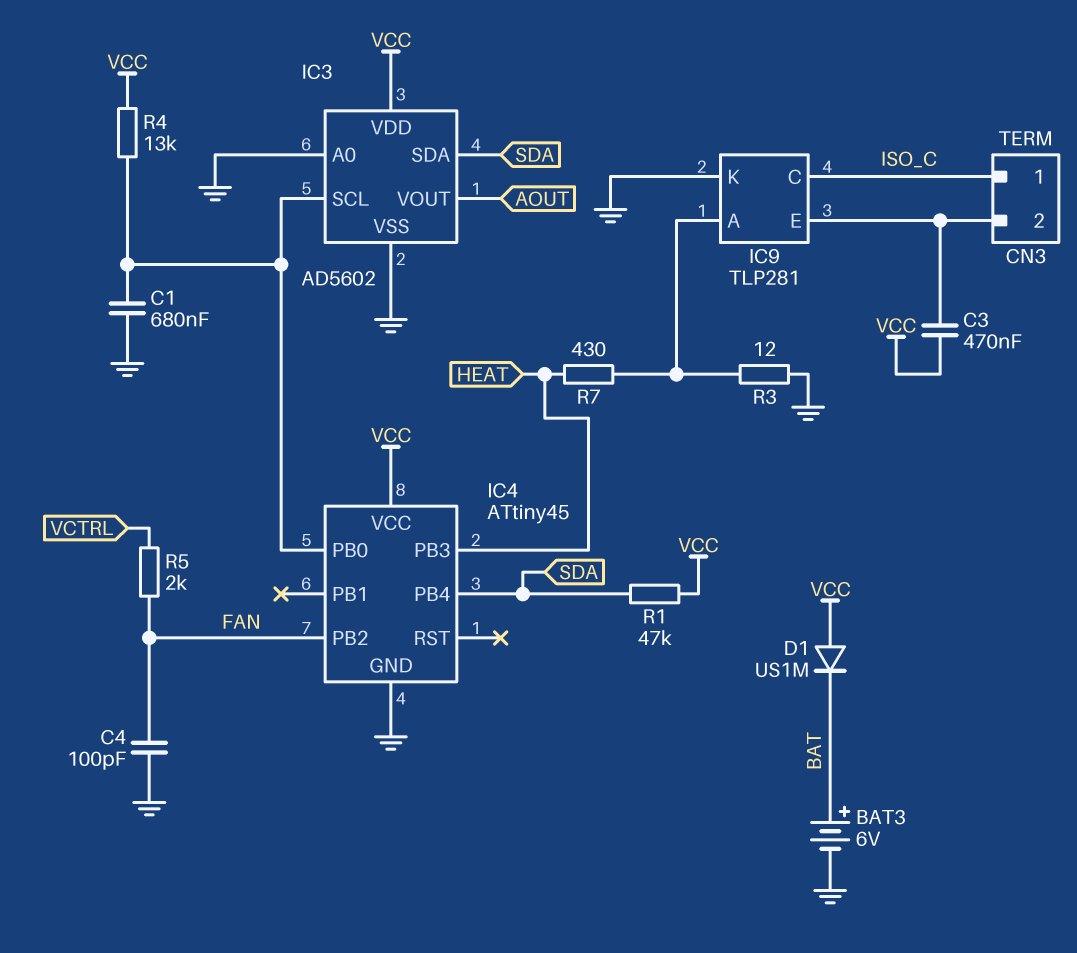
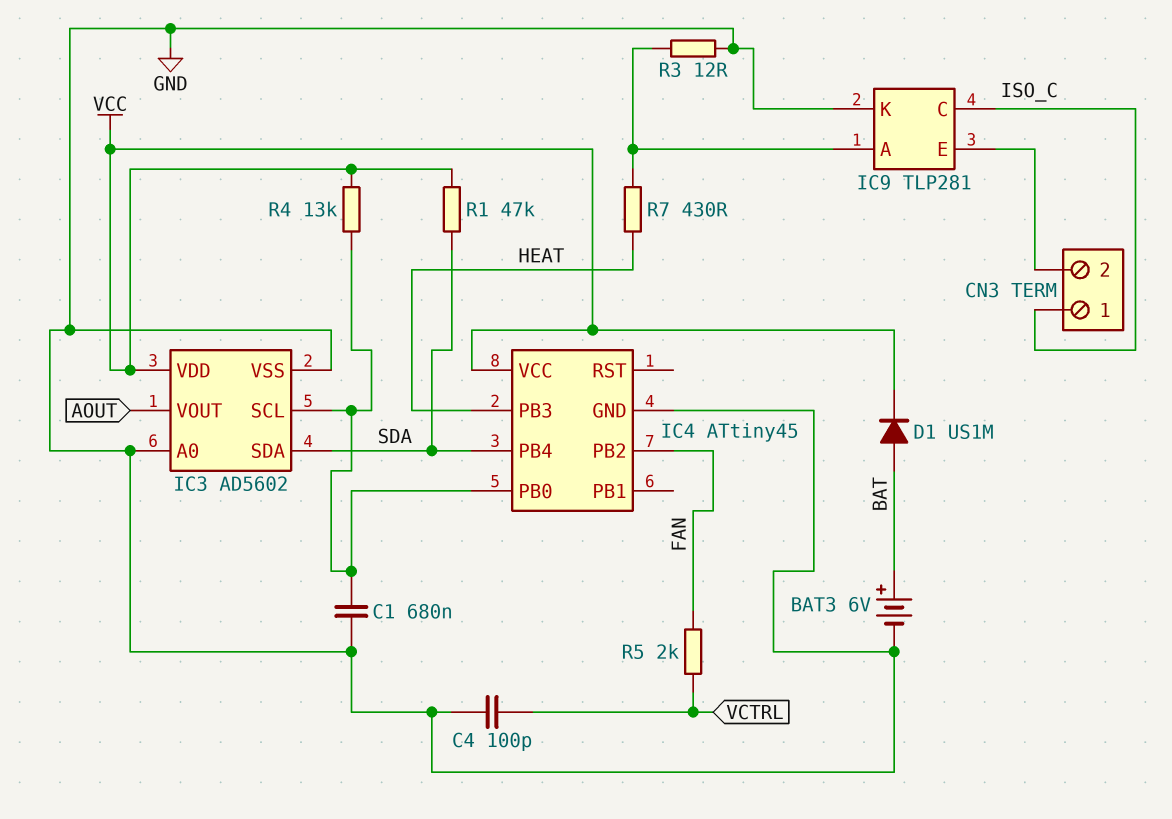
C3: 470nF (CN3/2, VCC) -> none
C4: 100pF (FAN, GND) -> 100pF (GND, VCTRL)
D1: diode US1M (A VCC, K BAT) -> diode US1M (A BAT, K VCC)

